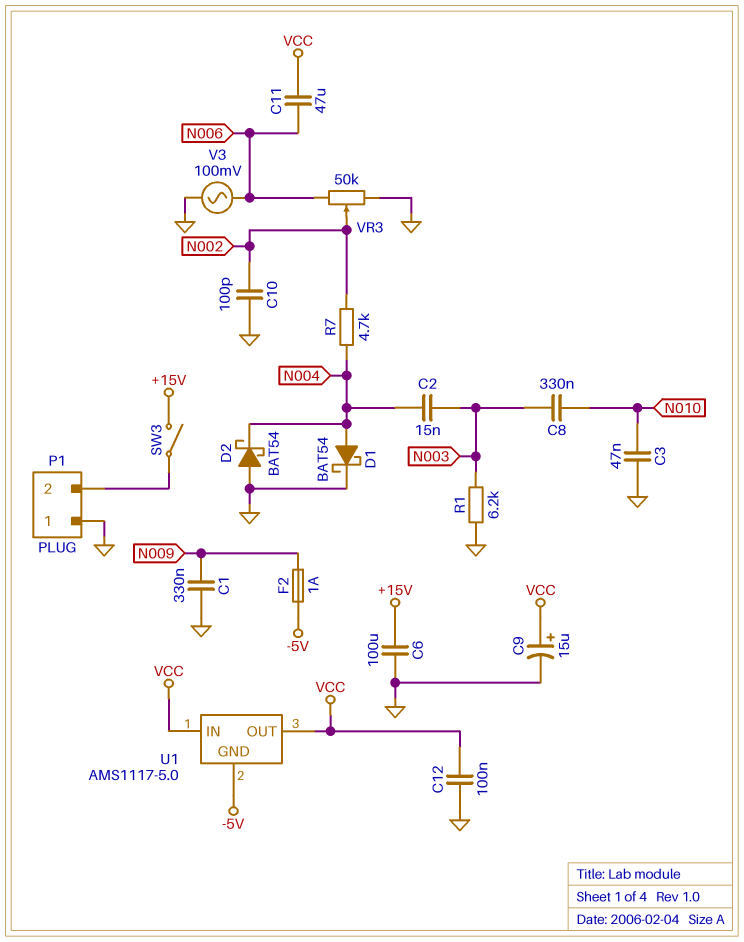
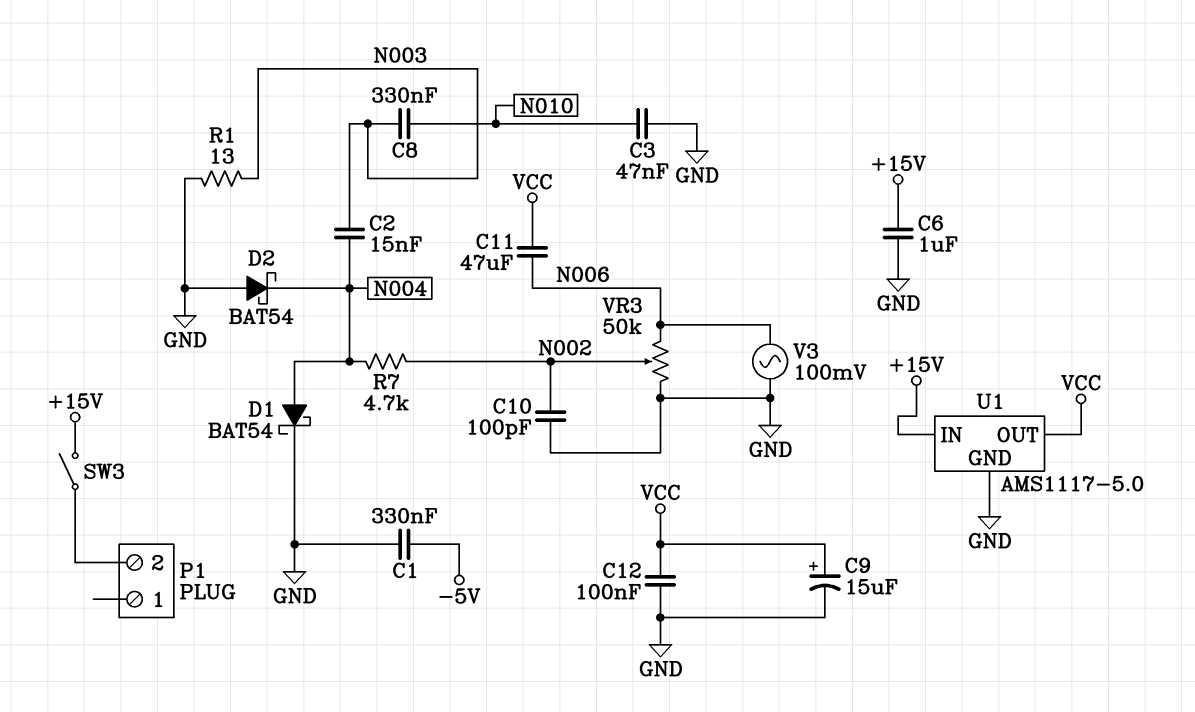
C1: 330nF (GND, N009) -> 330nF (-5V, GND)
C6: 100uF (+15V, GND) -> 1uF (+15V, GND)
F2: 1A (-5V, N009) -> none
P1 pin 1: GND -> none
R1: 6.2k (GND, N003) -> 13 (GND, N003)
U1 pin GND: -5V -> GND
U1 pin IN: VCC -> +15V

